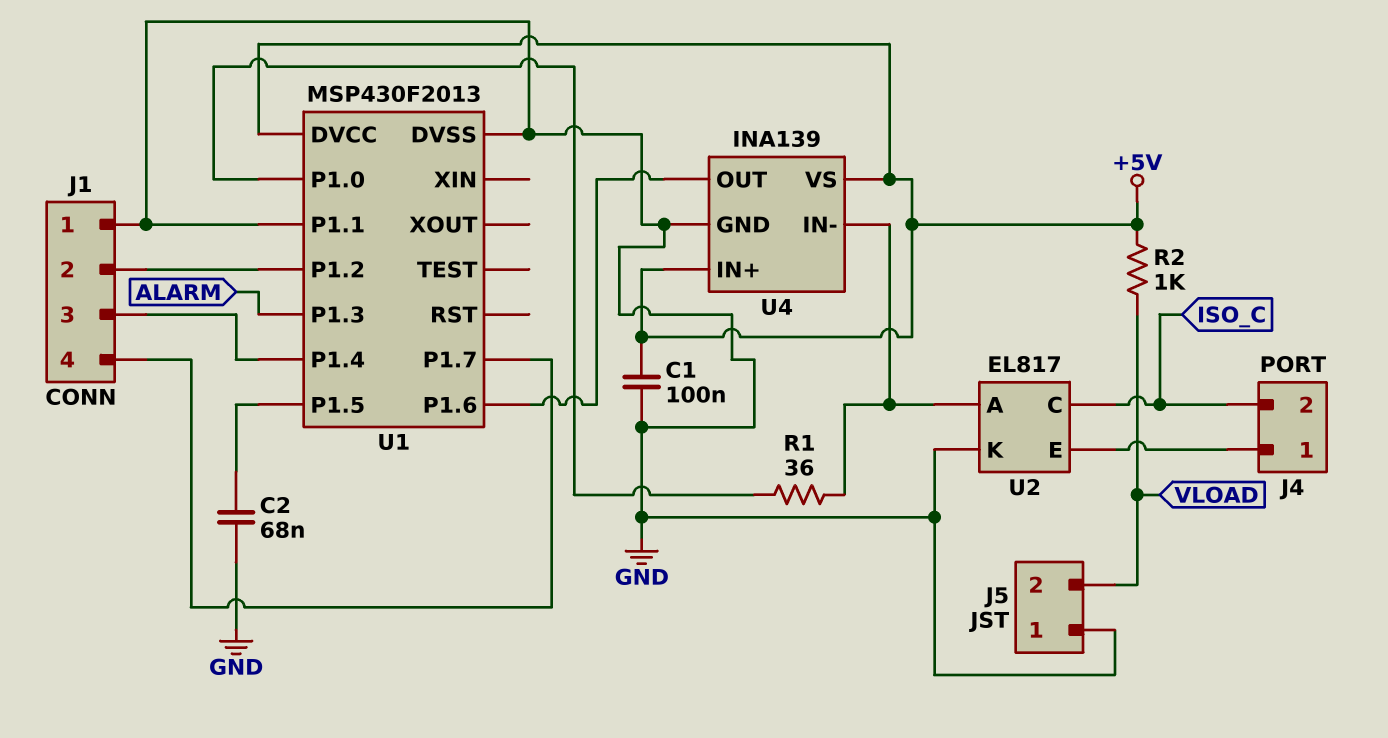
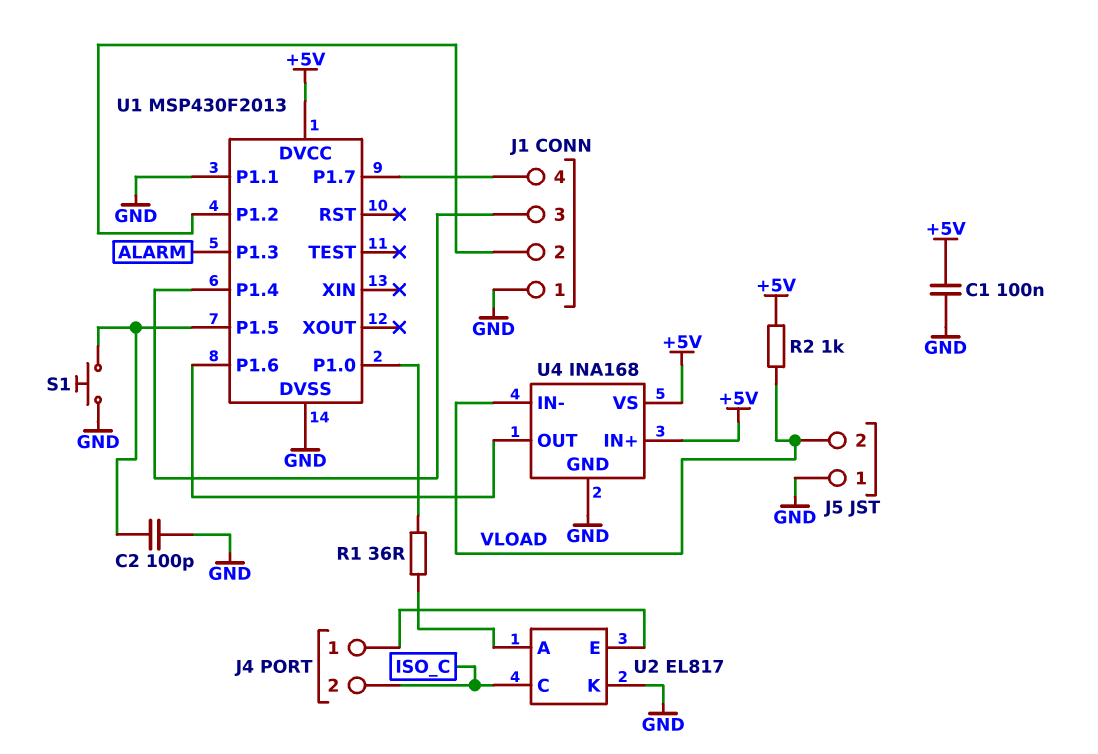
C2: 68nF (GND, U1/P1.5) -> 100pF (GND, U1/P1.5)
S1: none -> button (GND, U1/P1.5)
U4: INA139 -> INA168
U4 pin IN-: U2/A -> VLOAD

